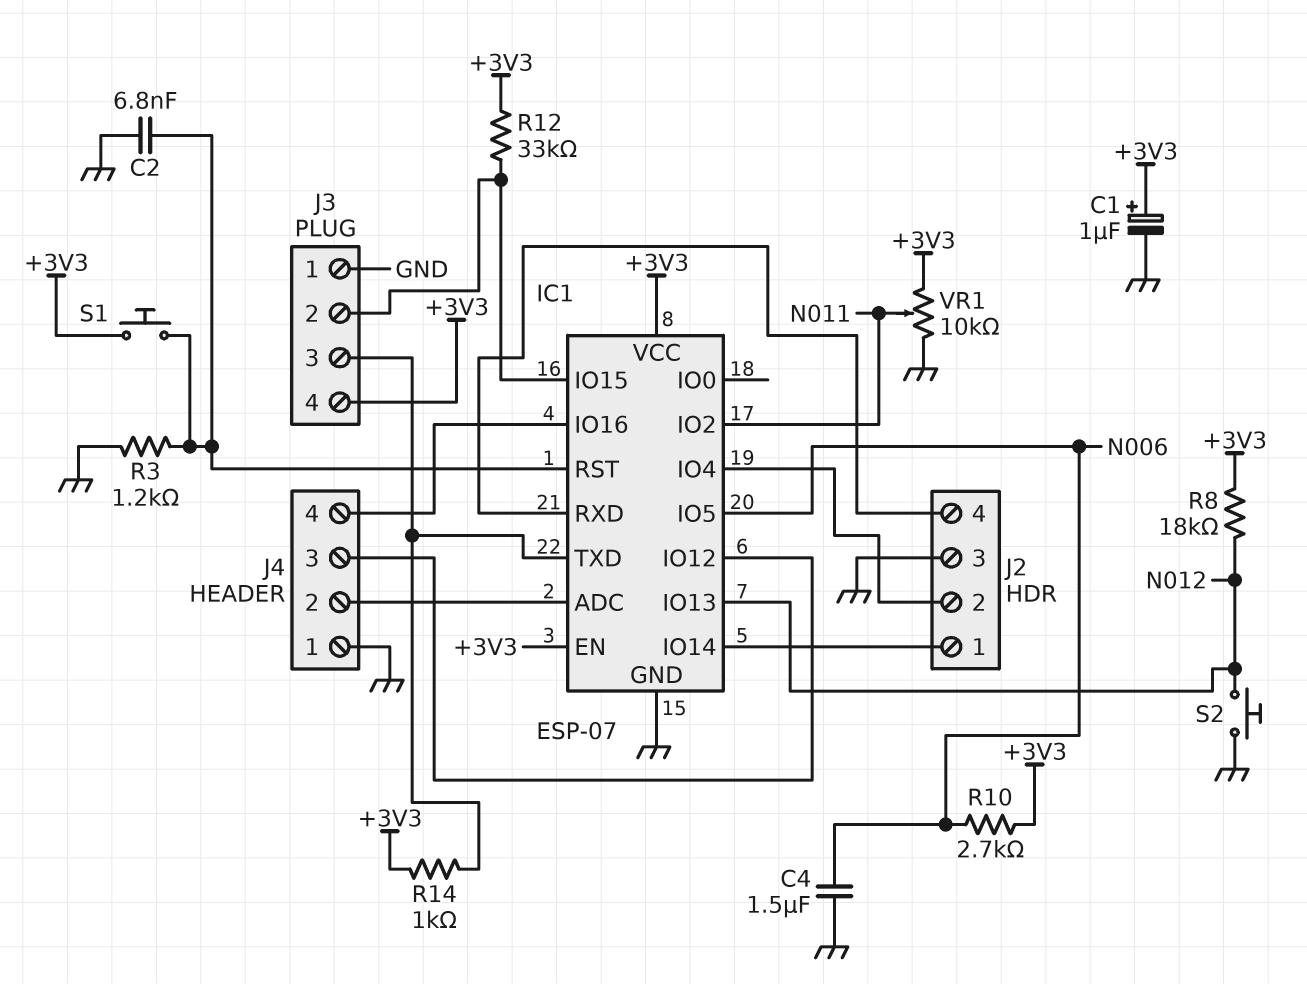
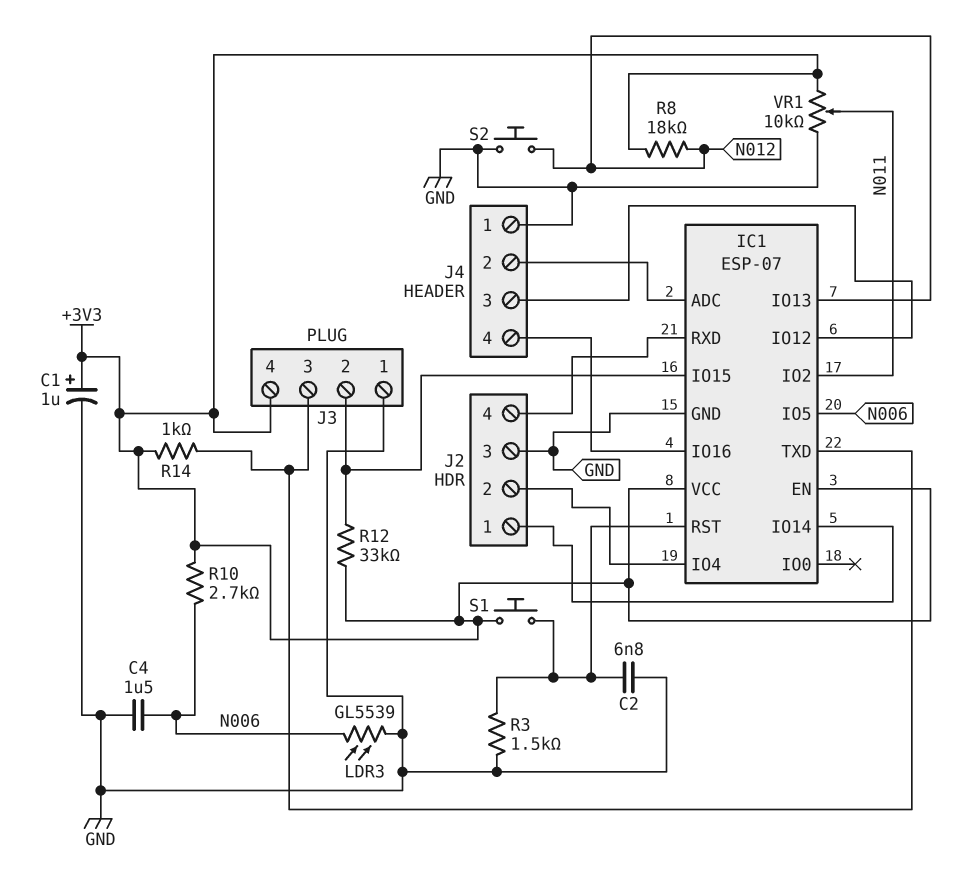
LDR3: none -> GL5539 (GND, N006)
R3: 1.2k (GND, IC1/RST) -> 1.5k (GND, IC1/RST)

